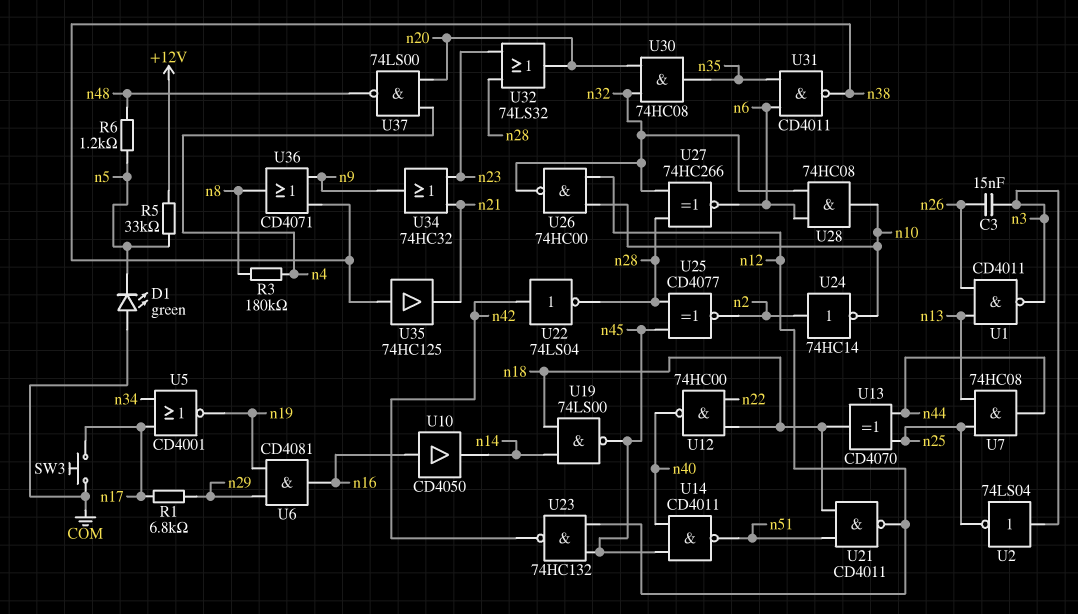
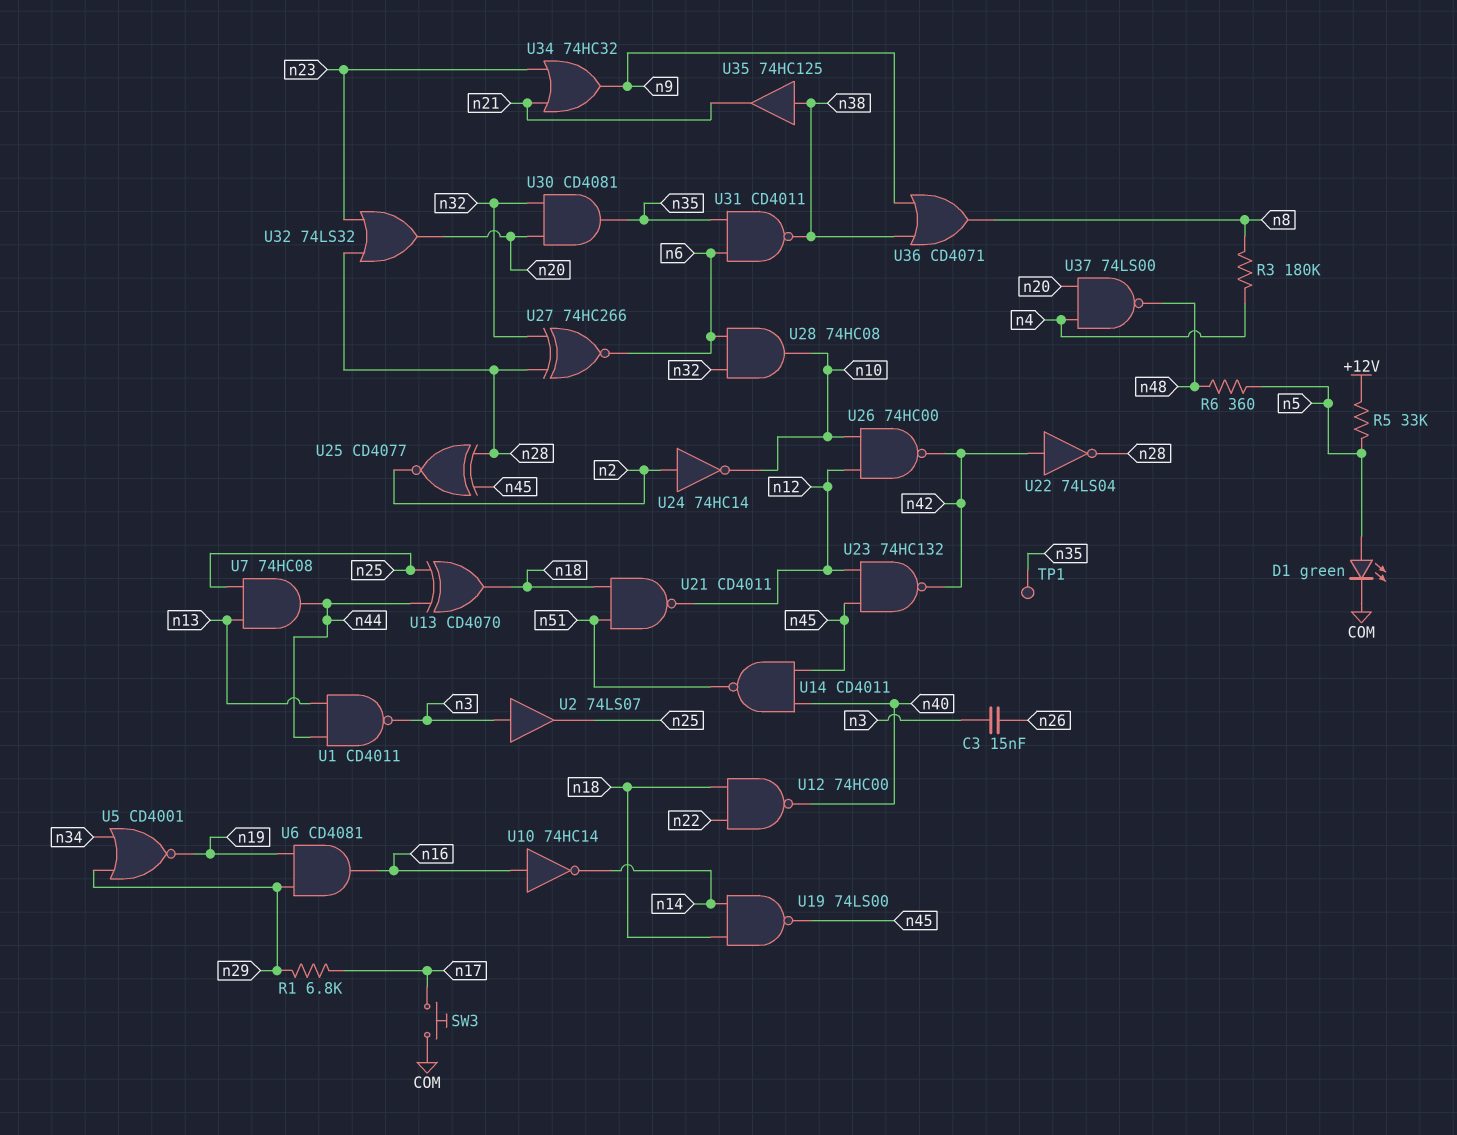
D1: LED green (A COM, K n5) -> LED green (A n5, K COM)
R6: 1.2k (n5, n48) -> 360 (n5, n48)
TP1: none -> test point (n35)
U1: NAND CD4011 (in n13, in n26, out n3) -> NAND CD4011 (in n13, in n44, out n3)
U2: NOT 74LS04 (in n3, out n25) -> buffer 74LS07 (in n3, out n25)
U5: NOR CD4001 (in n17, in n34, out n19) -> NOR CD4001 (in n29, in n34, out n19)
U10: buffer CD4050 (in n16, out n14) -> NOT 74HC14 (in n16, out n14)
U26: NAND 74HC00 (in n10, in n12, out n32) -> NAND 74HC00 (in n10, in n12, out n42)
U30: AND 74HC08 (in n20, in n32, out n35) -> AND CD4081 (in n20, in n32, out n35)

